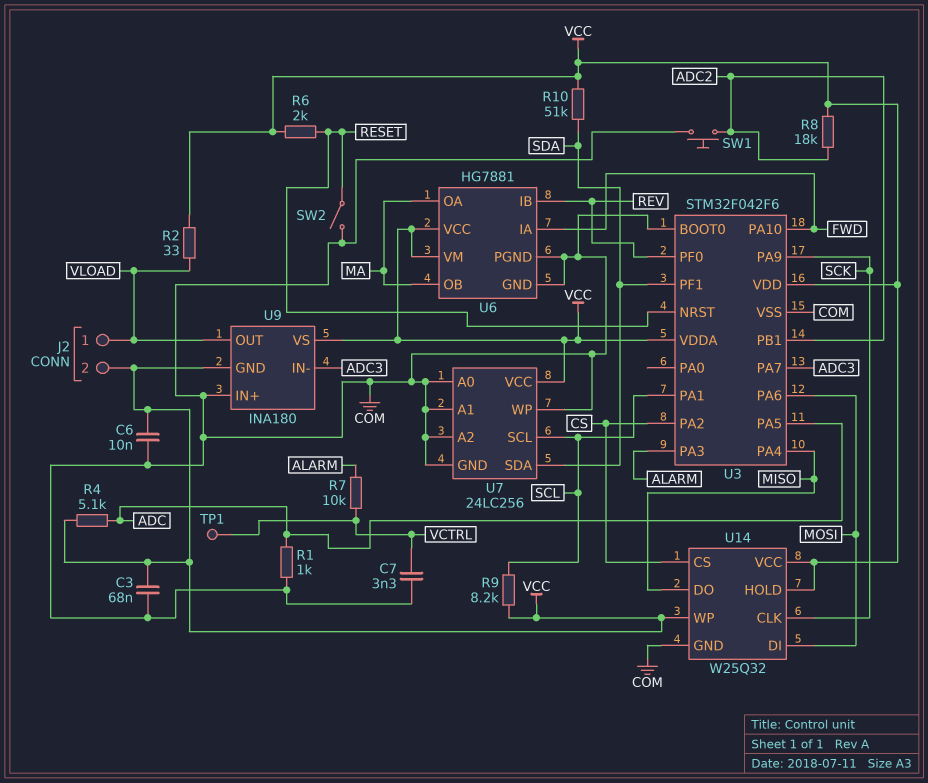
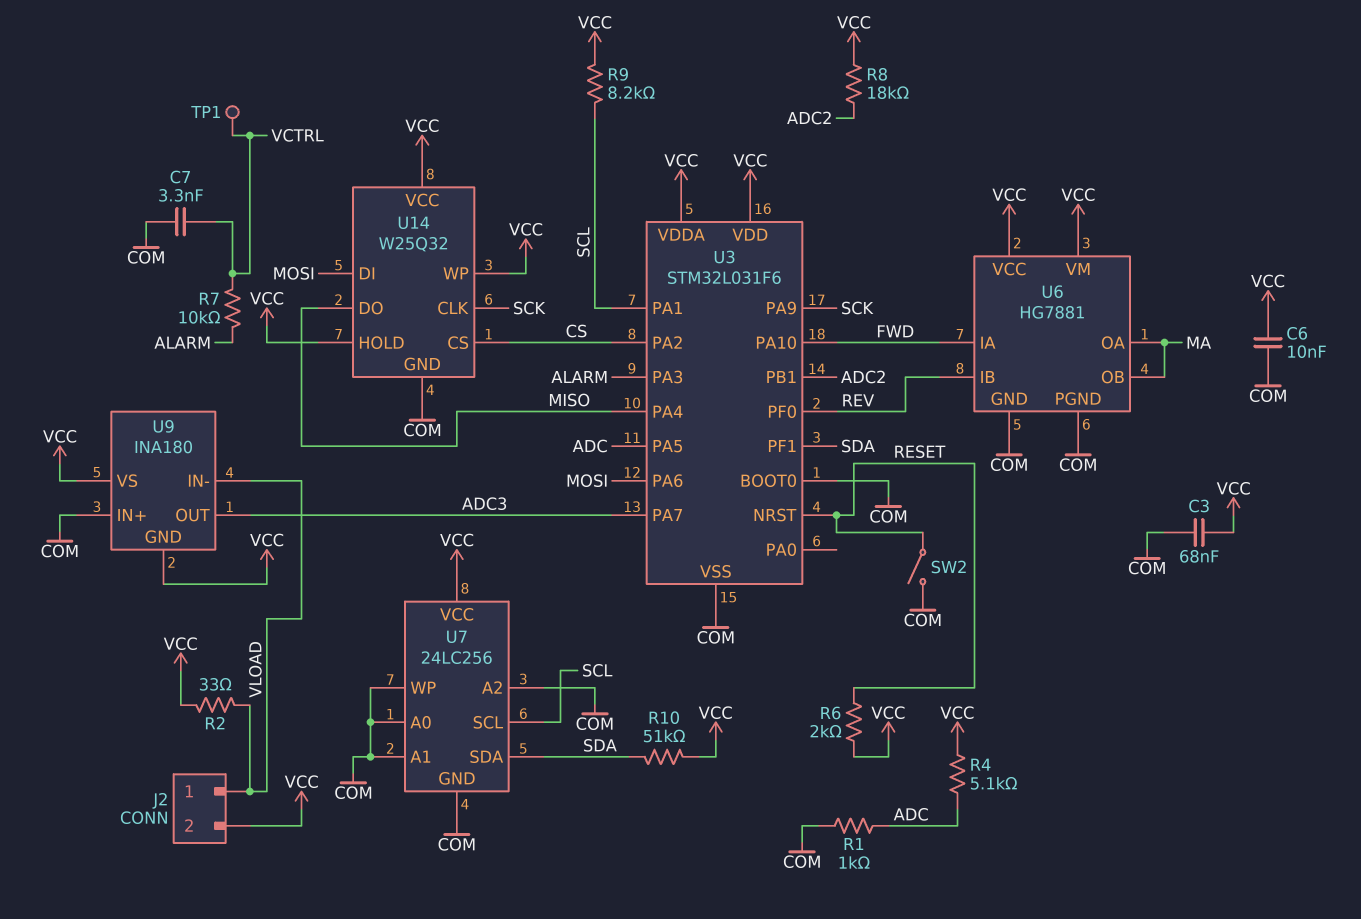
SW1: button (ADC2, COM) -> none
U3: STM32F042F6 -> STM32L031F6
U9 pin IN-: ADC3 -> VLOAD
U9 pin OUT: VLOAD -> ADC3

